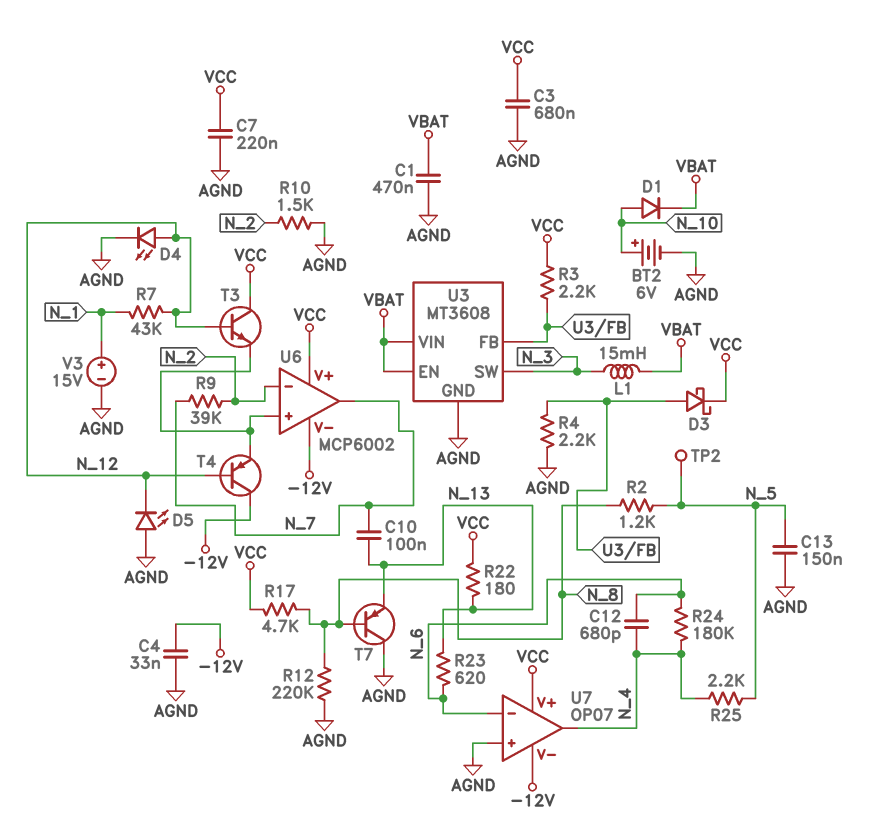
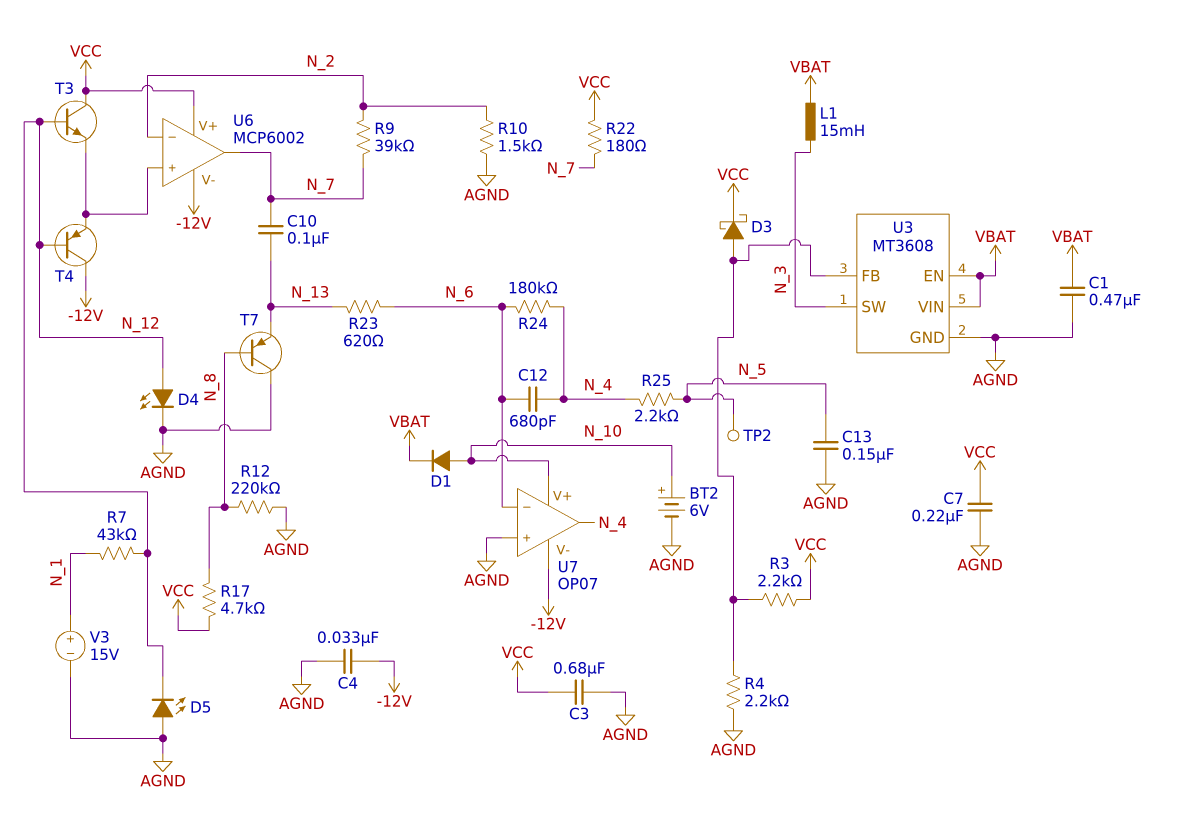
R2: 1.2k (N_5, N_8) -> none
R22: 180 (N_13, VCC) -> 180 (N_7, VCC)
U7 pin V+: VCC -> N_10

